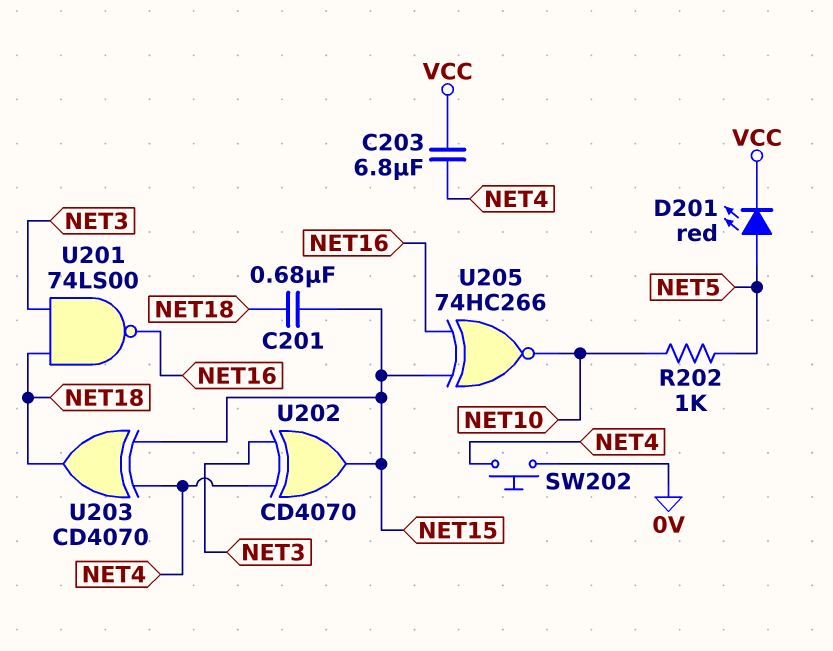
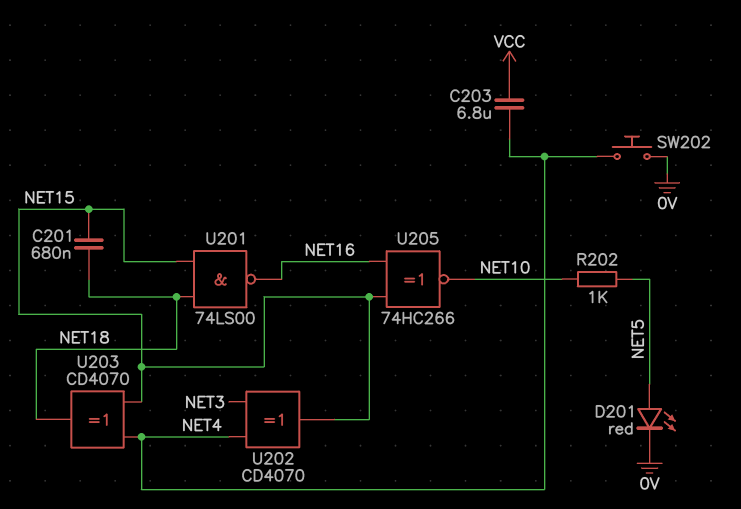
D201: LED red (A NET5, K VCC) -> LED red (A NET5, K 0V)
U201: NAND 74LS00 (in NET3, in NET18, out NET16) -> NAND 74LS00 (in NET15, in NET18, out NET16)

